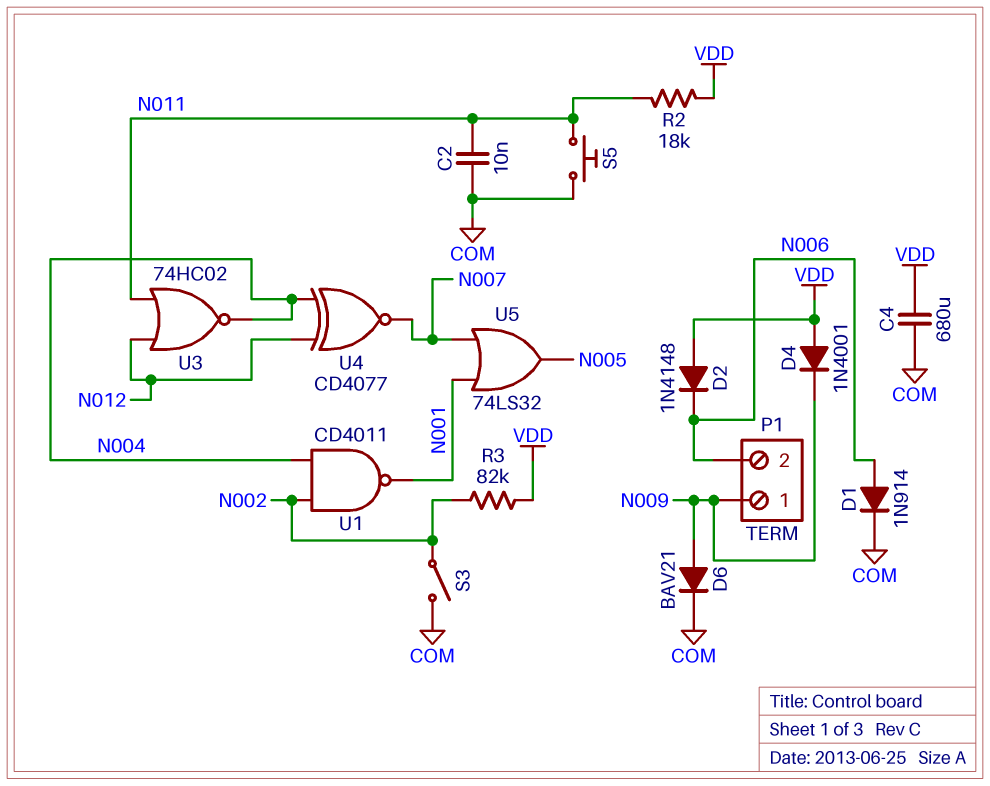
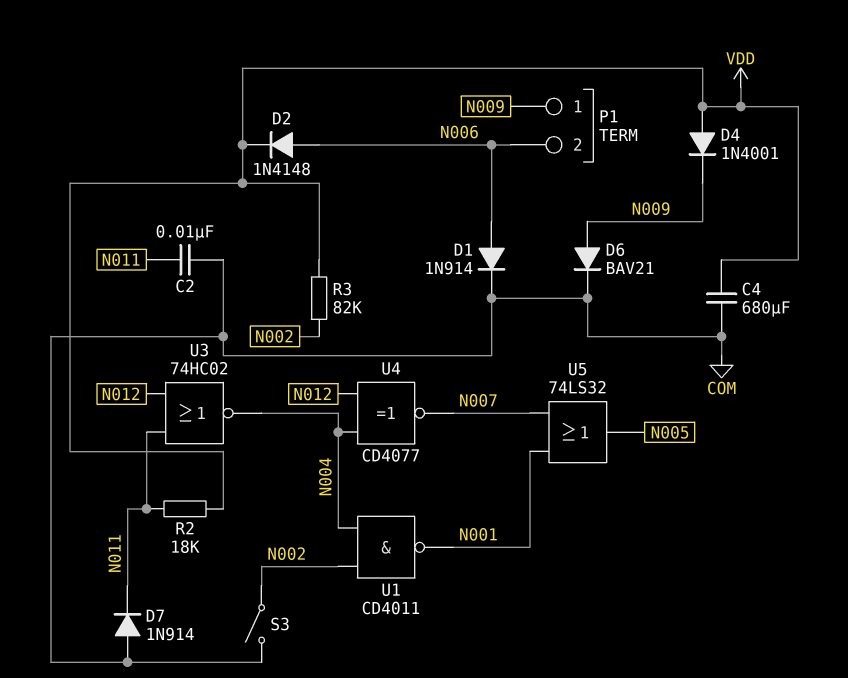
D2: diode 1N4148 (A VDD, K N006) -> diode 1N4148 (A N006, K VDD)
D7: none -> diode 1N914 (A COM, K N011)
S5: button (COM, N011) -> none

